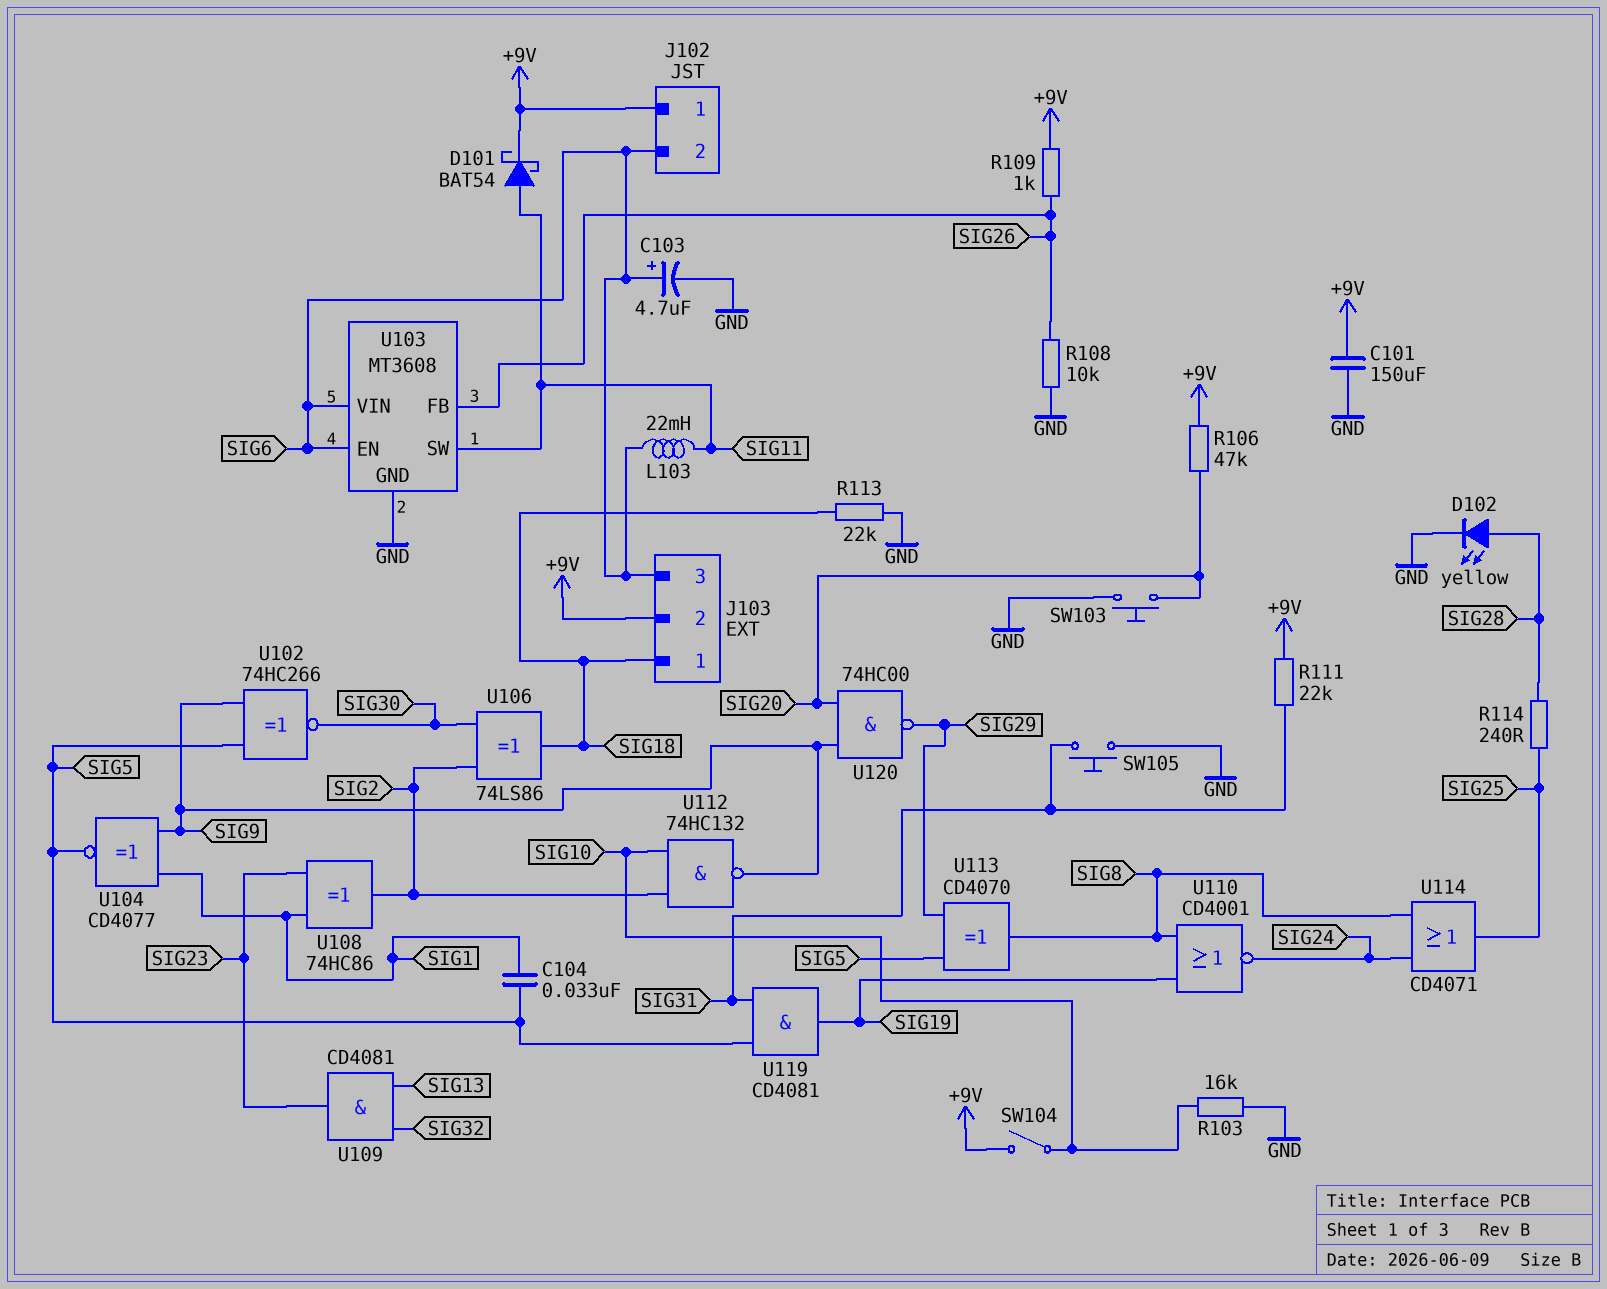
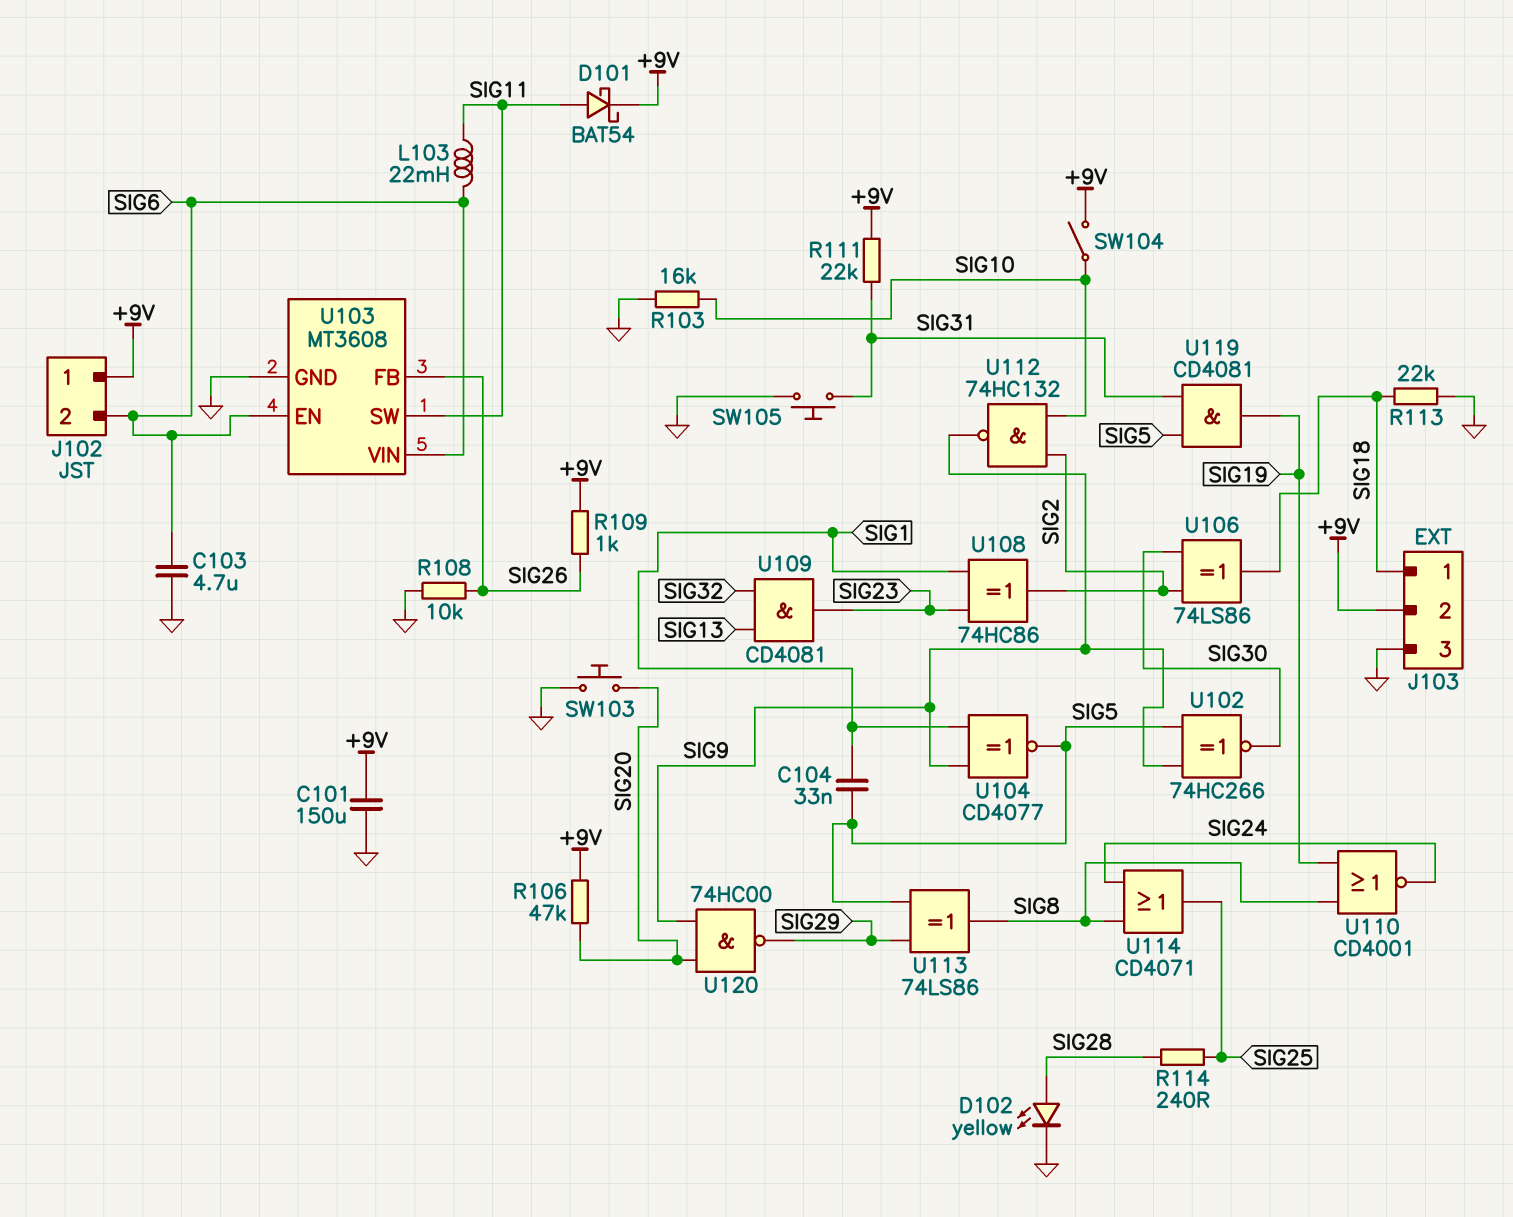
C103: 4.7uF (plus SIG6, minus GND) -> 4.7uF (GND, SIG6)
J103 pin 3: SIG6 -> GND
U113: XOR CD4070 (in SIG5, in SIG29, out SIG8) -> XOR 74LS86 (in SIG5, in SIG29, out SIG8)

